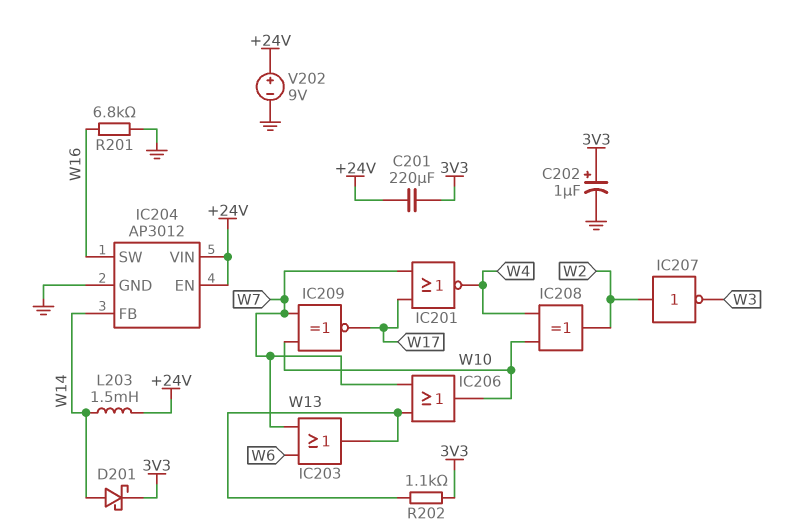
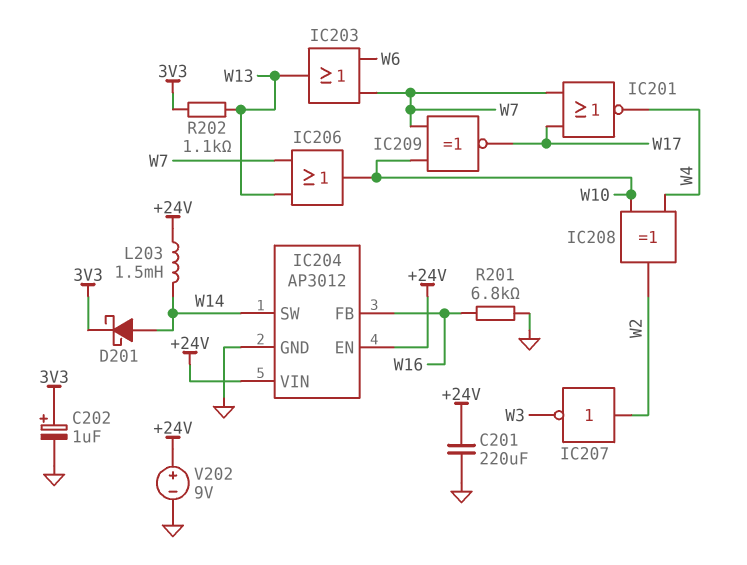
C201: 220uF (+24V, 3V3) -> 220uF (+24V, GND)
IC204 pin FB: W14 -> W16
IC204 pin SW: W16 -> W14

